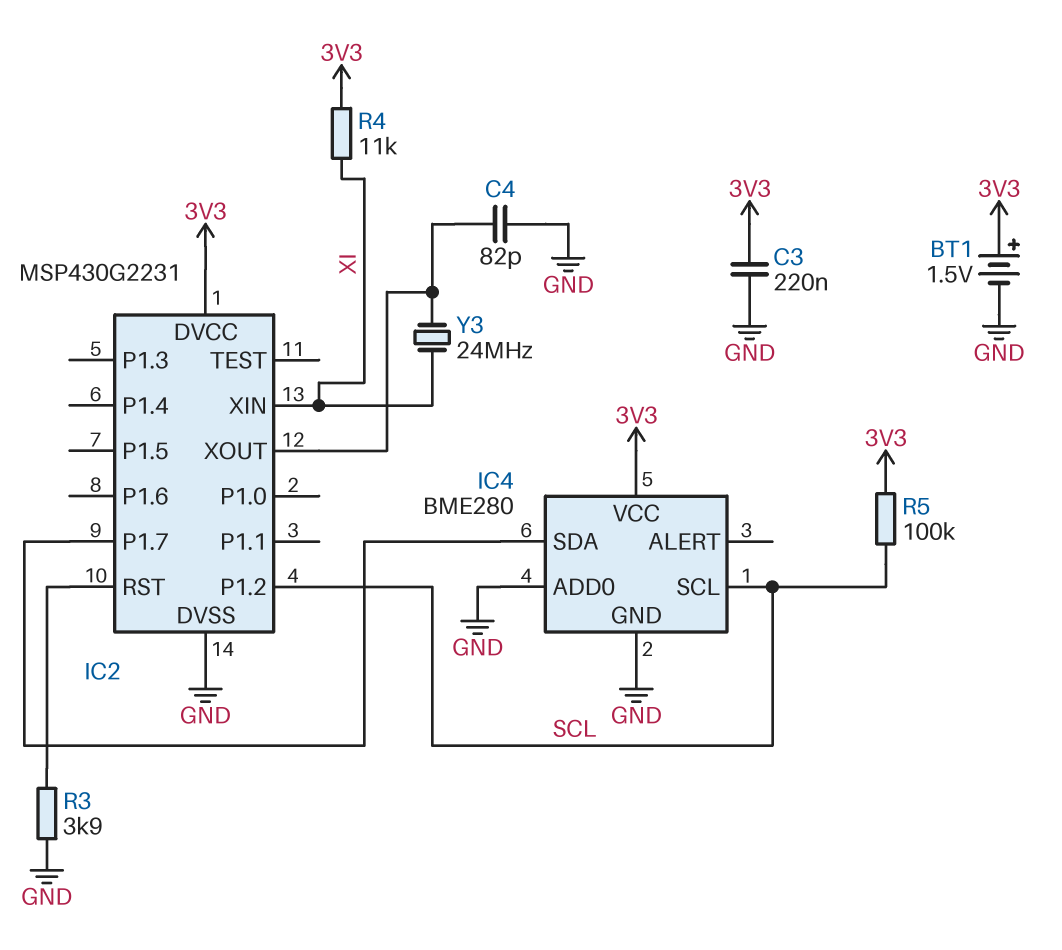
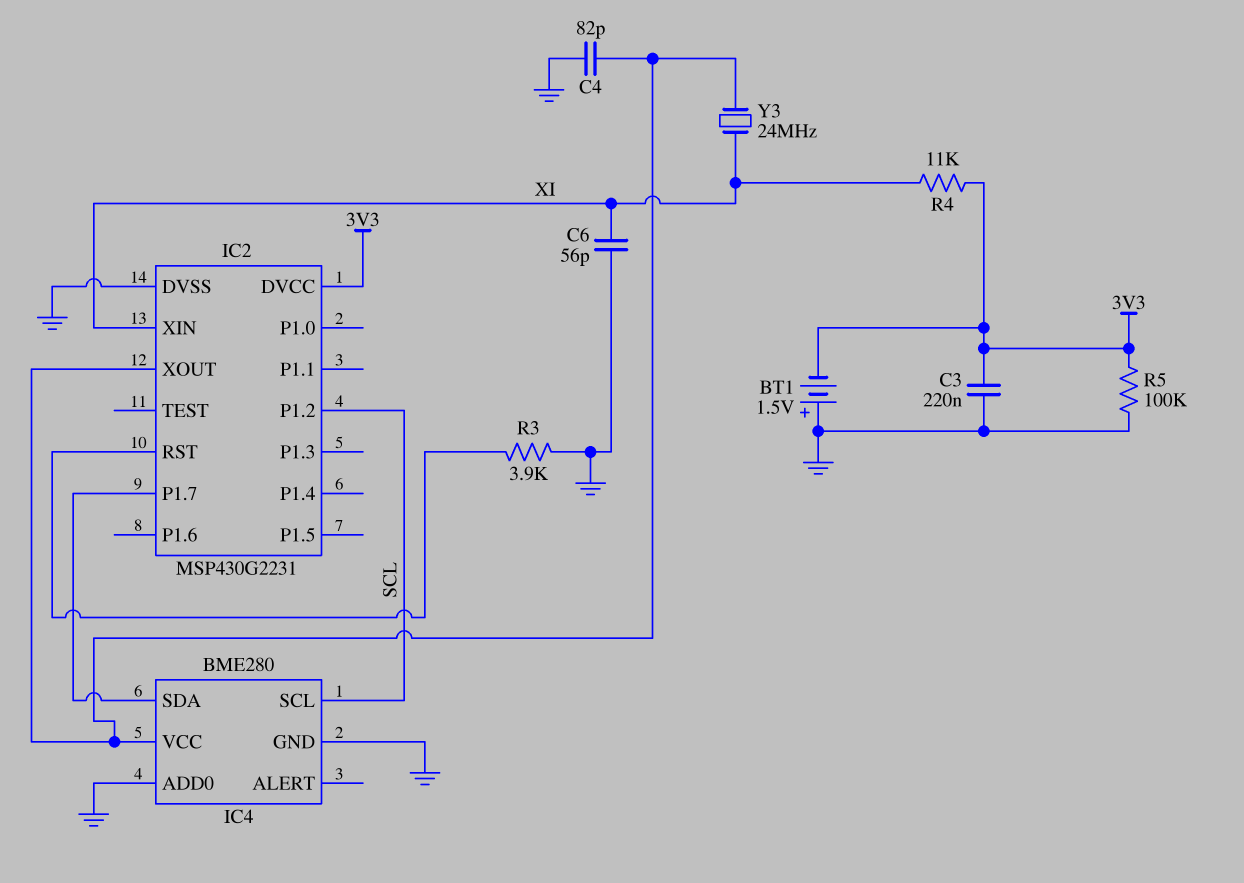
BT1: 1.5V (plus 3V3, minus GND) -> 1.5V (plus GND, minus 3V3)
C6: none -> 56pF (GND, XI)
IC4 pin VCC: 3V3 -> IC2/XOUT
R5: 100k (3V3, SCL) -> 100k (3V3, GND)

